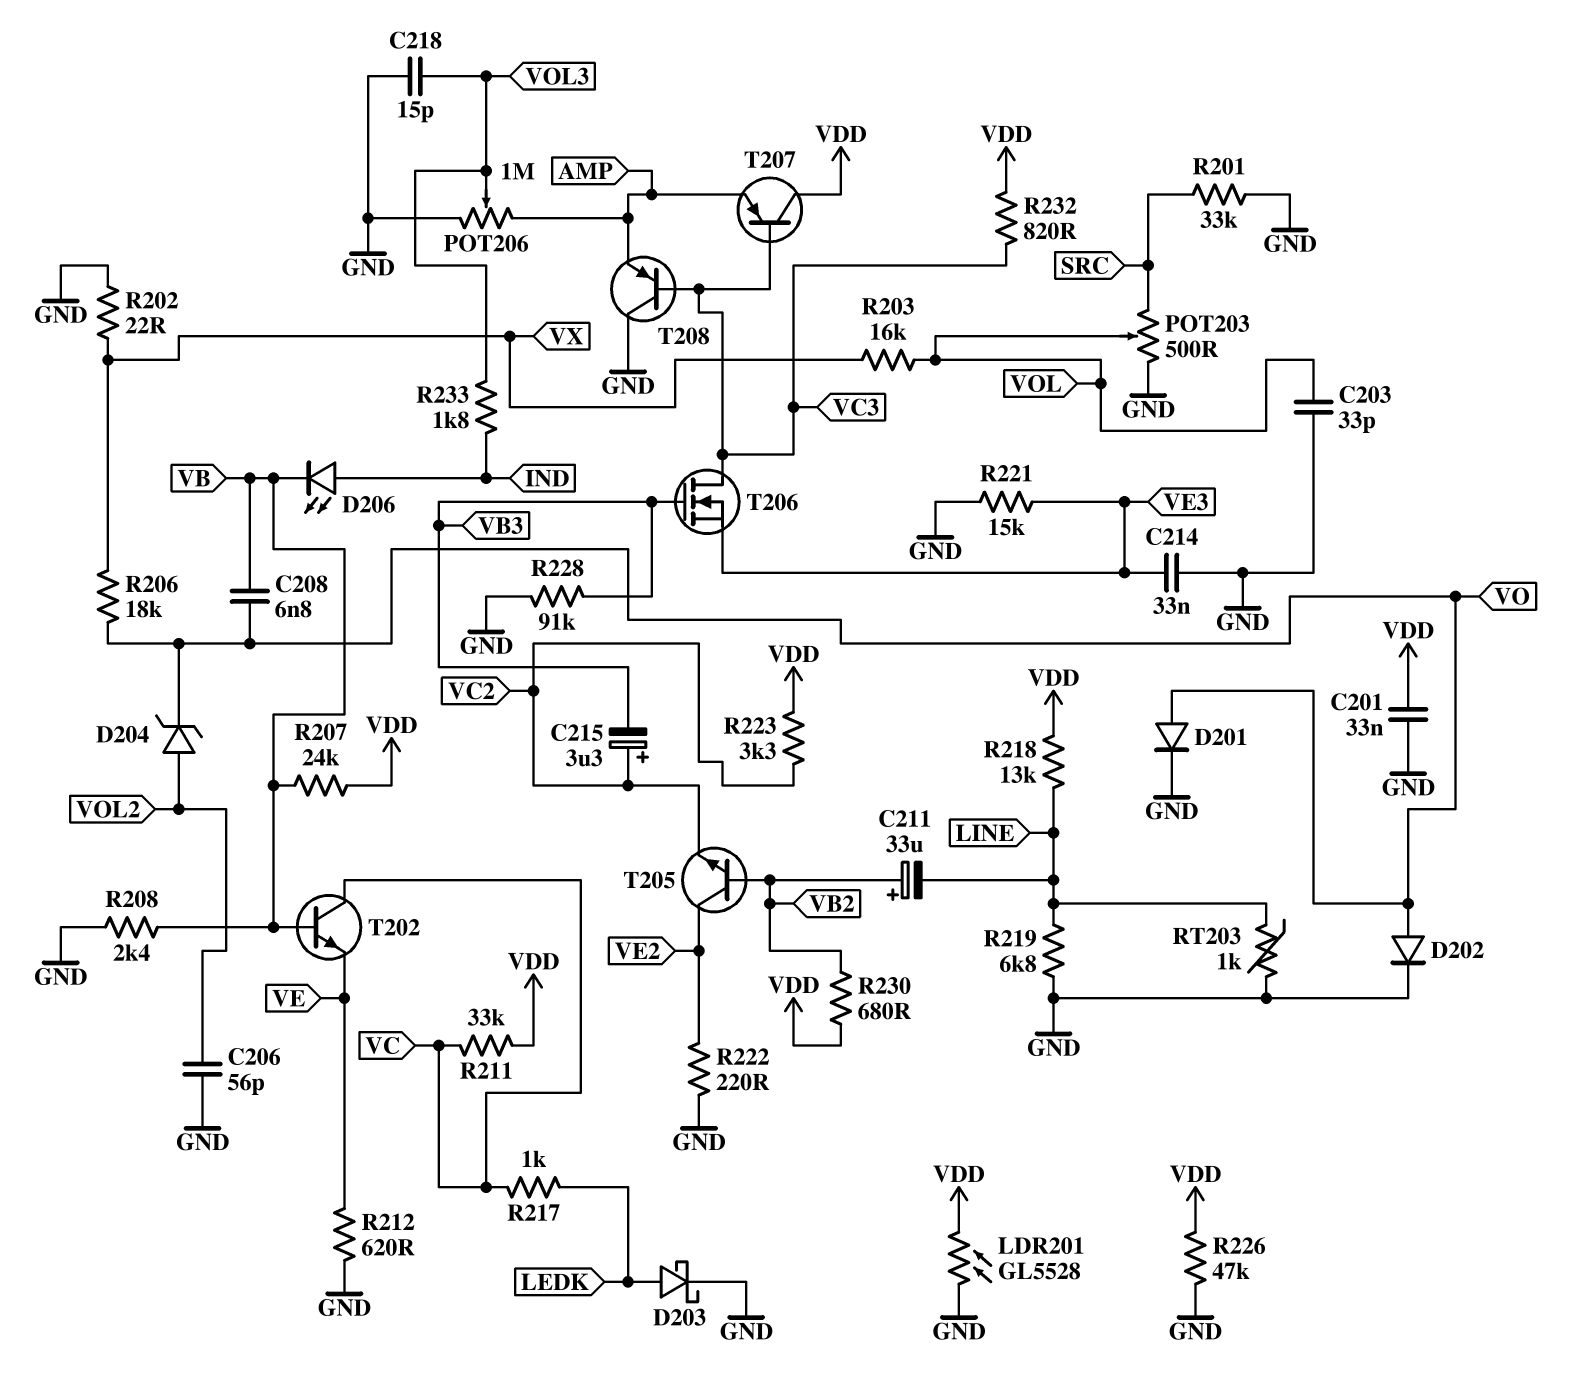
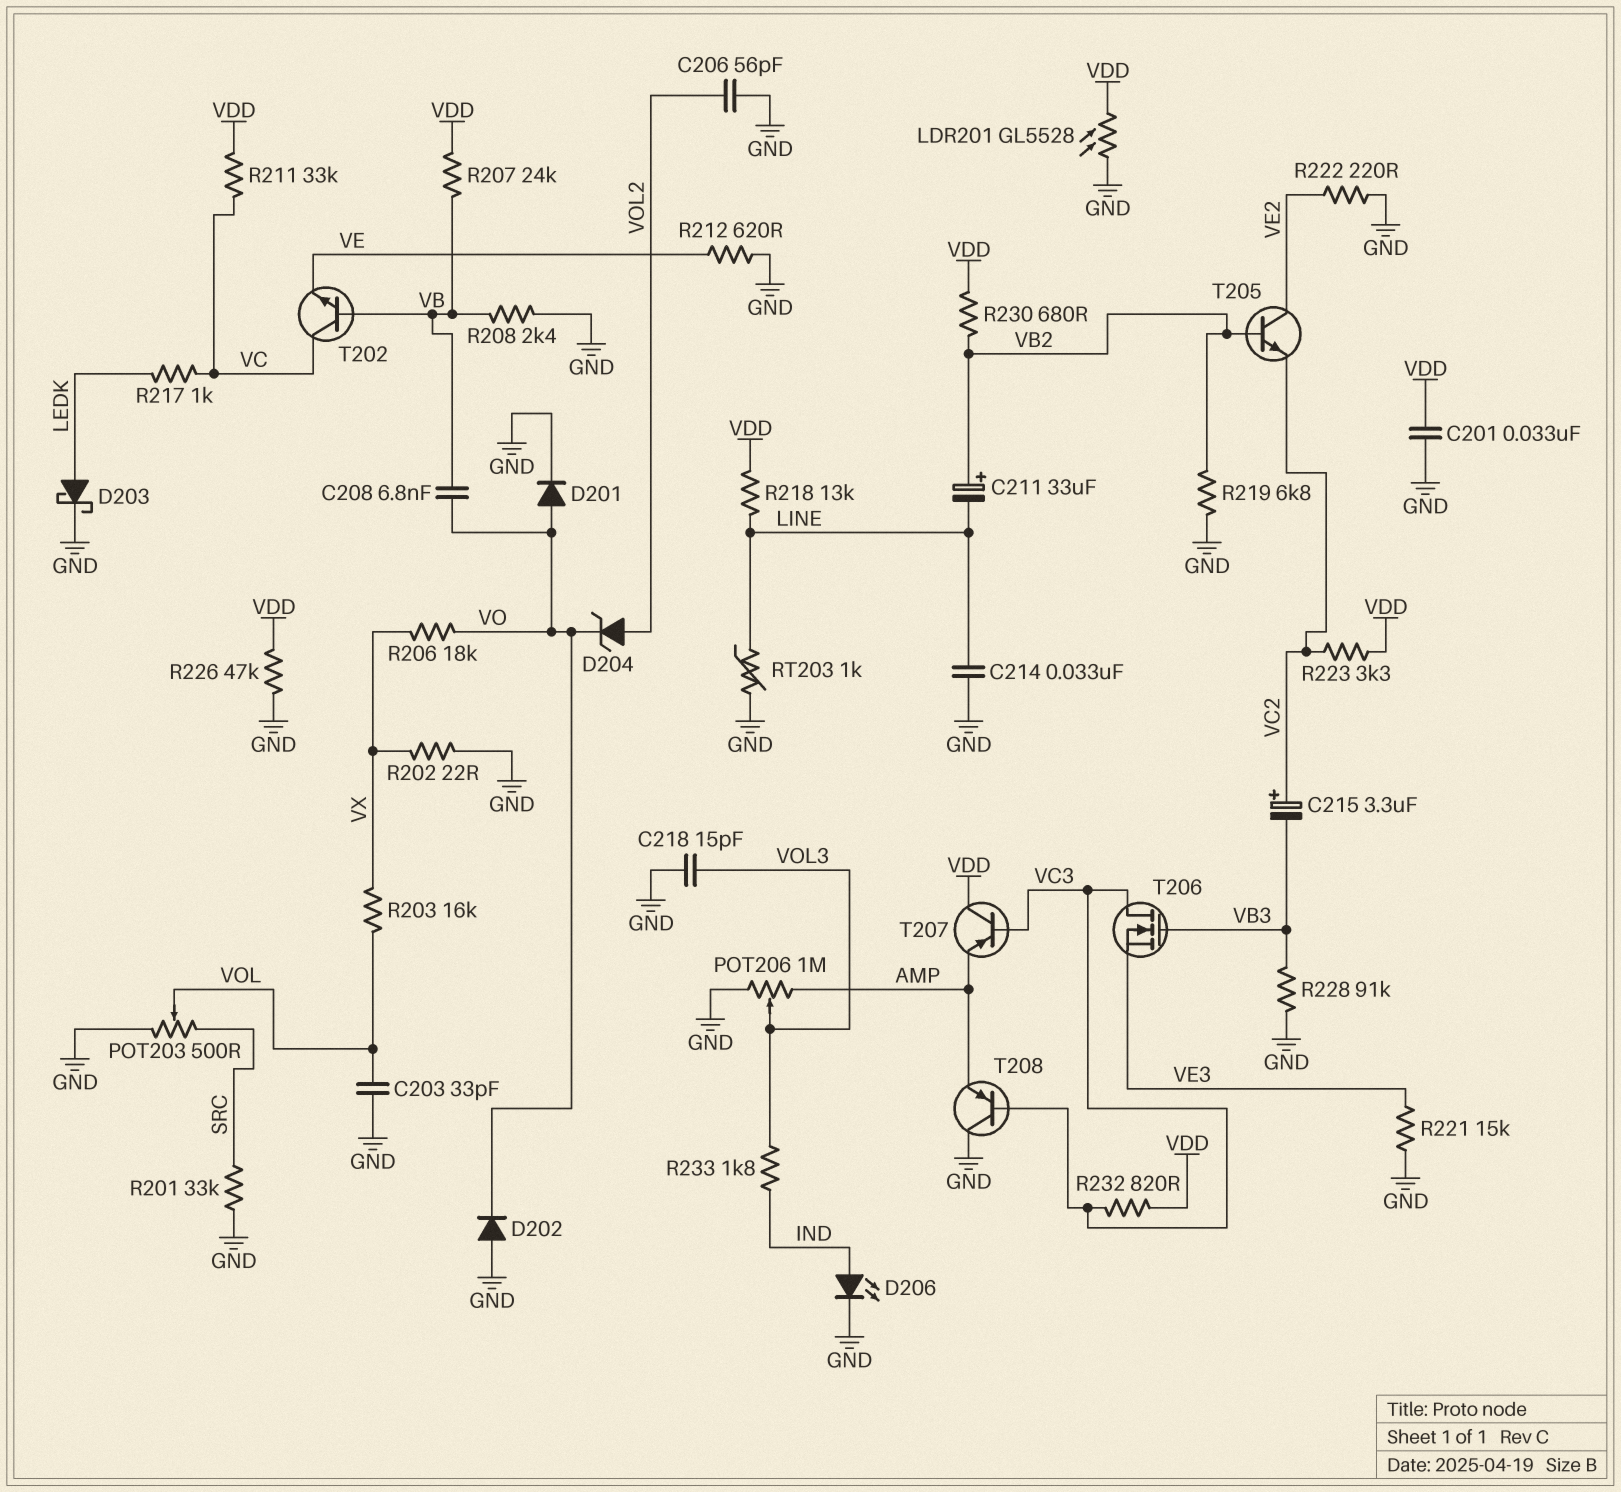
C214: 33nF (GND, VE3) -> 33nF (GND, LINE)
D202: diode (A VO, K GND) -> diode (A GND, K VO)
D206: LED (A IND, K VB) -> LED (A IND, K GND)
R219: 6.8k (GND, LINE) -> 6.8k (GND, VB2)

